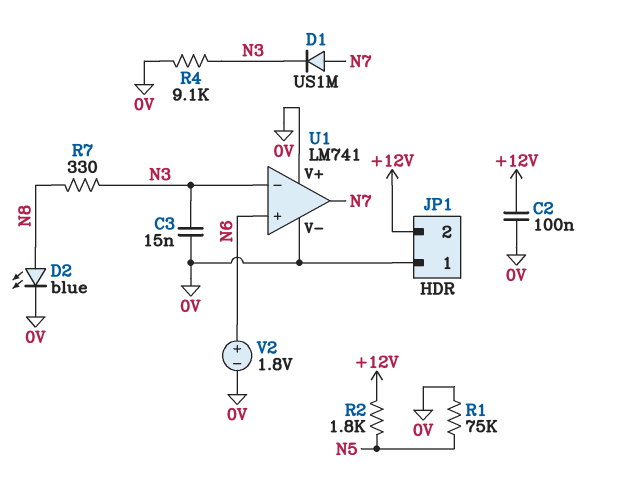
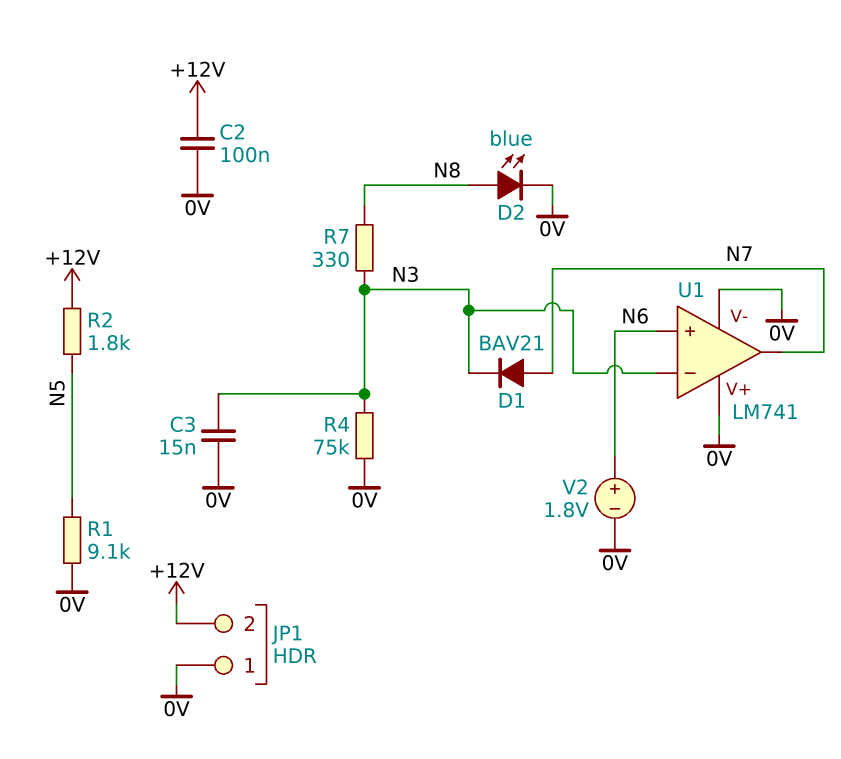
D1: diode US1M (A N7, K N3) -> diode BAV21 (A N7, K N3)
R1: 75k (0V, N5) -> 9.1k (0V, N5)
R4: 9.1k (0V, N3) -> 75k (0V, N3)

